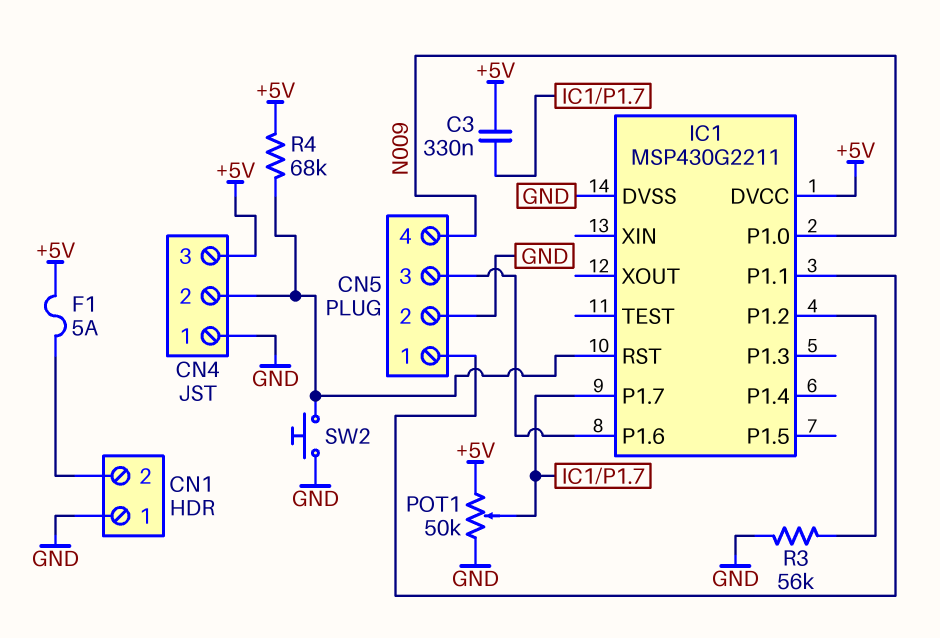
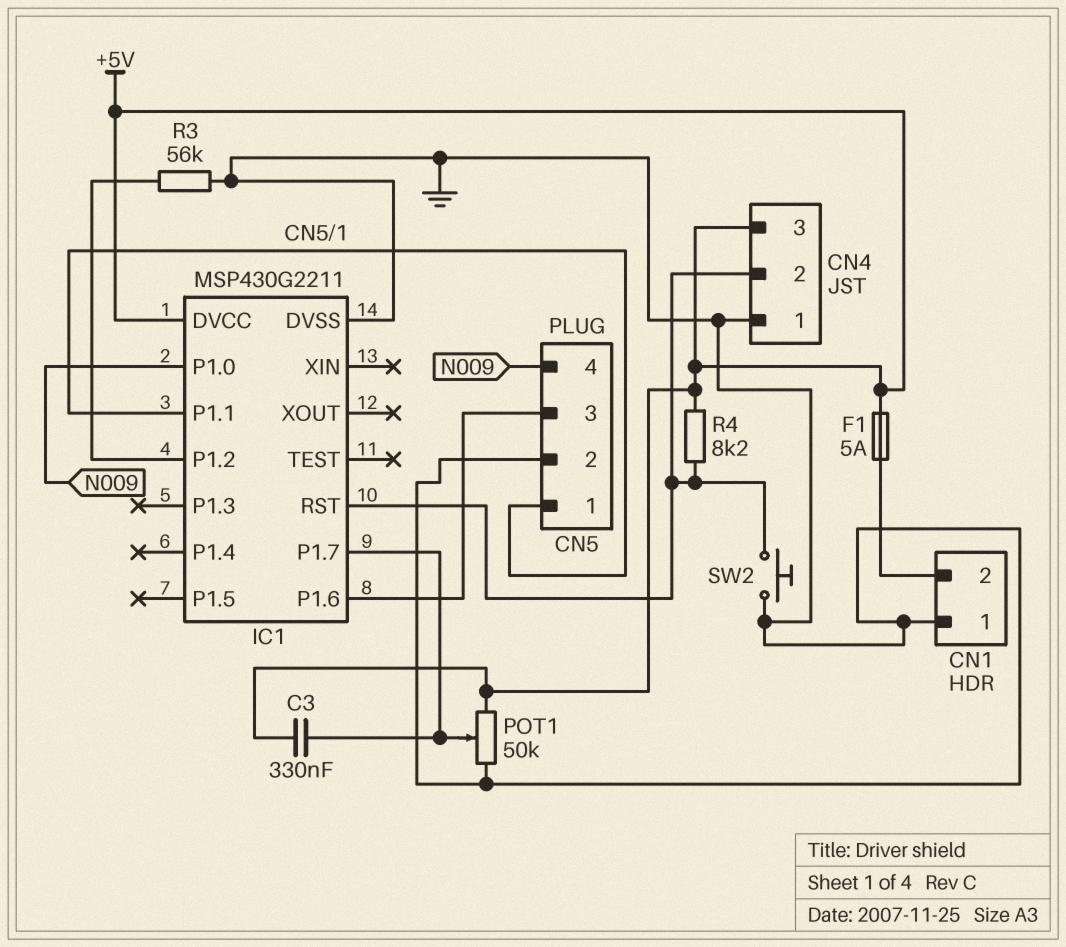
R4: 68k (+5V, CN4/2) -> 8.2k (+5V, CN4/2)

